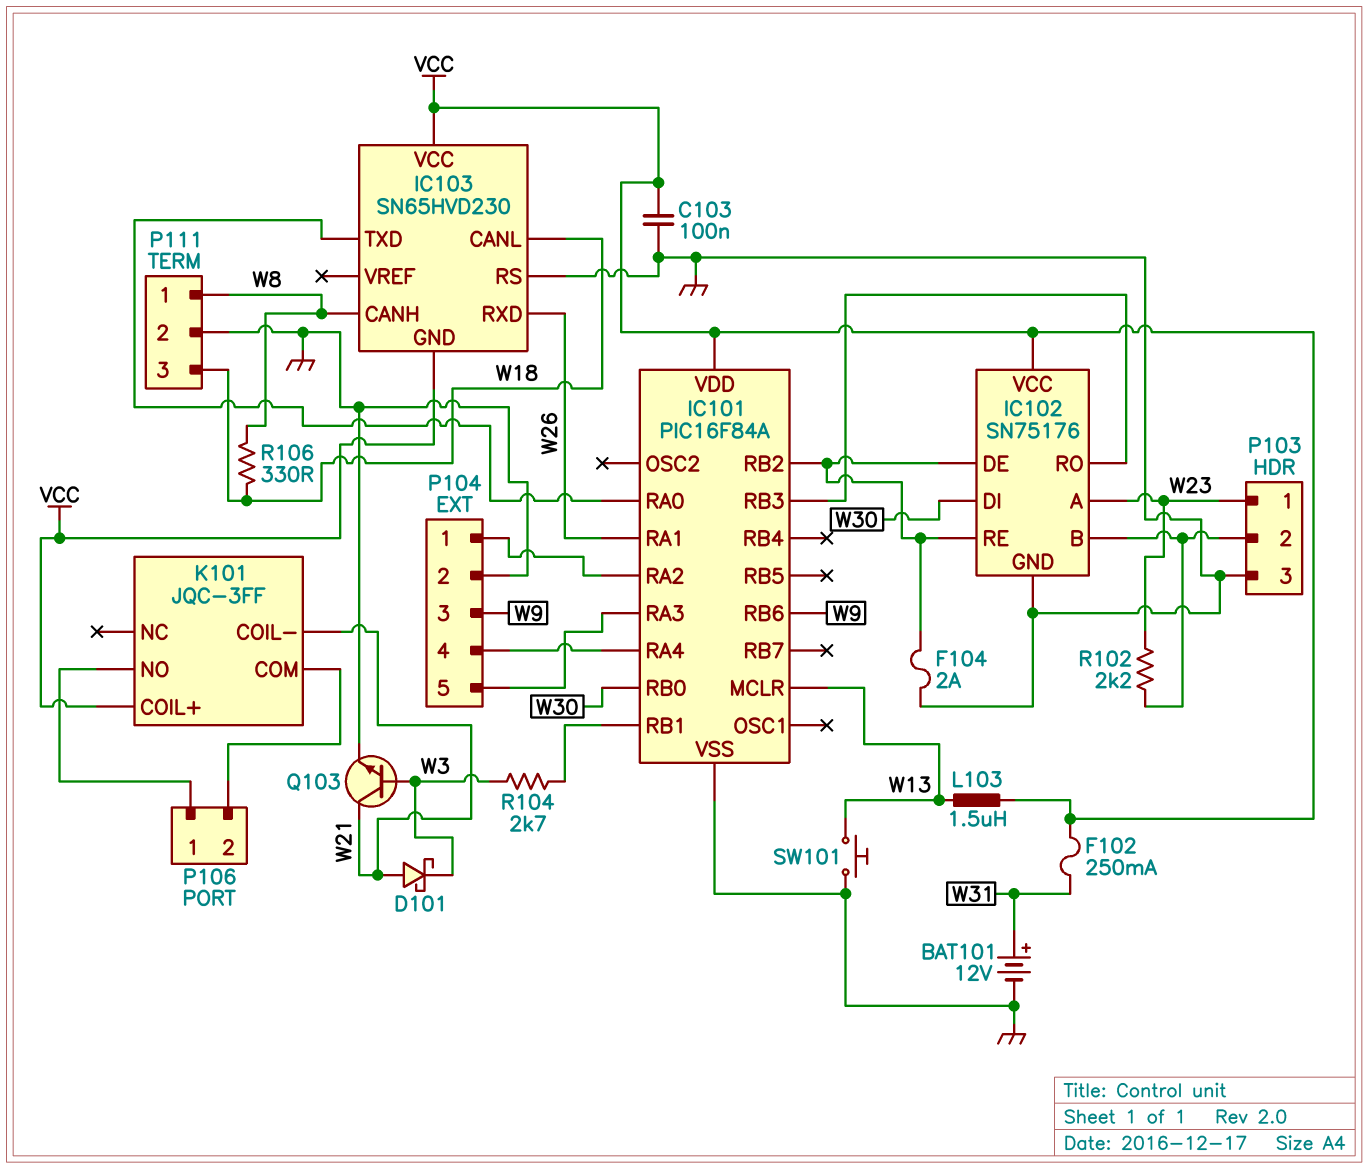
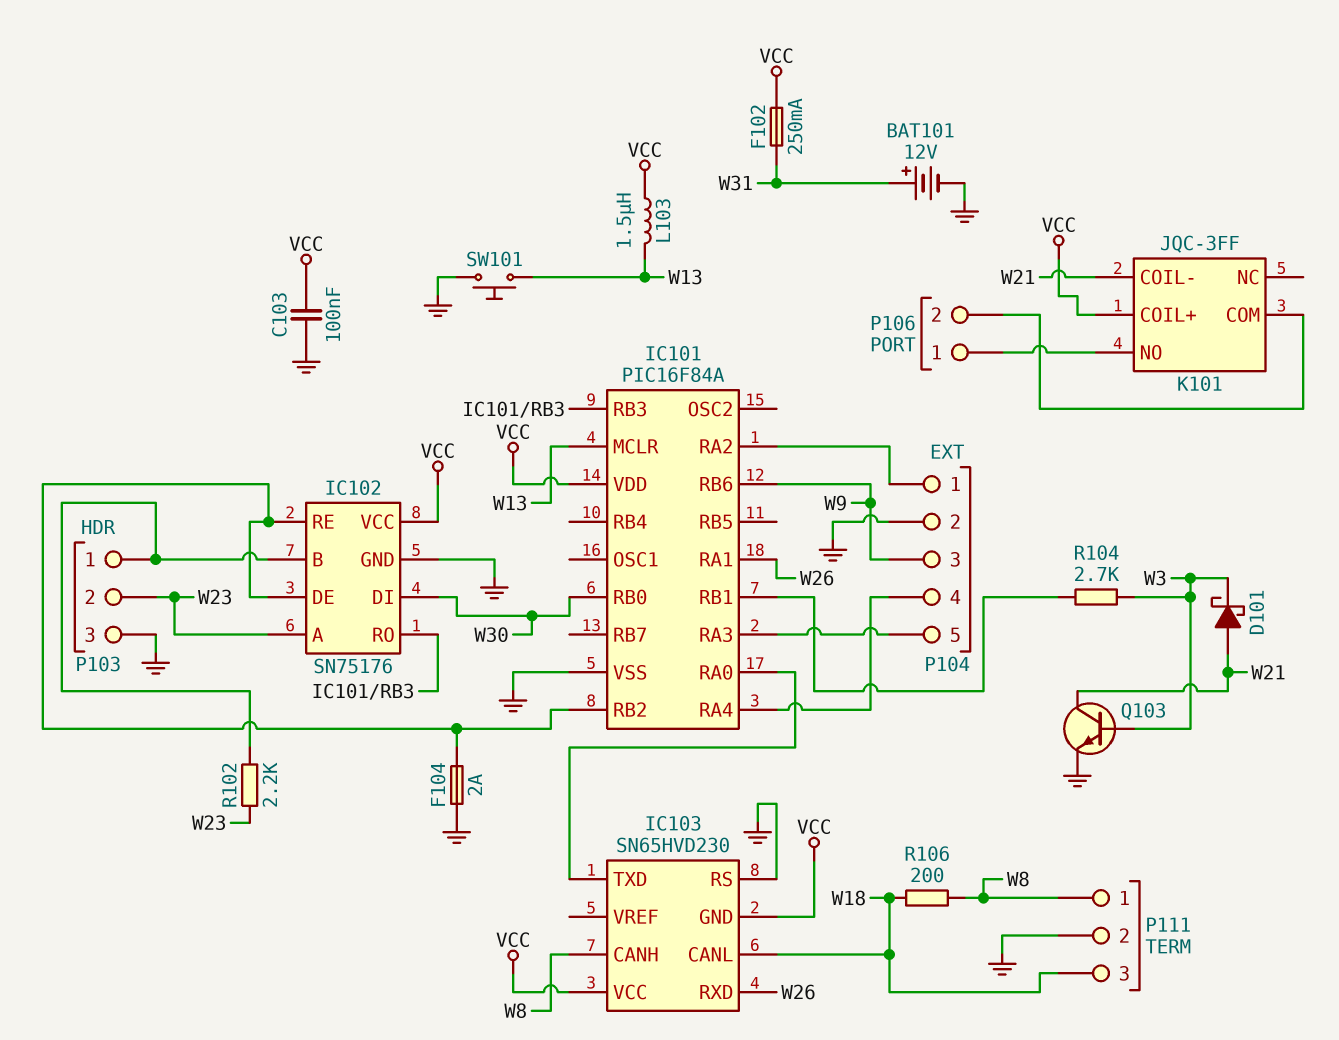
P103 pin 1: W23 -> IC102/B
P103 pin 2: IC102/B -> W23
R106: 330 (W8, W18) -> 200 (W8, W18)

